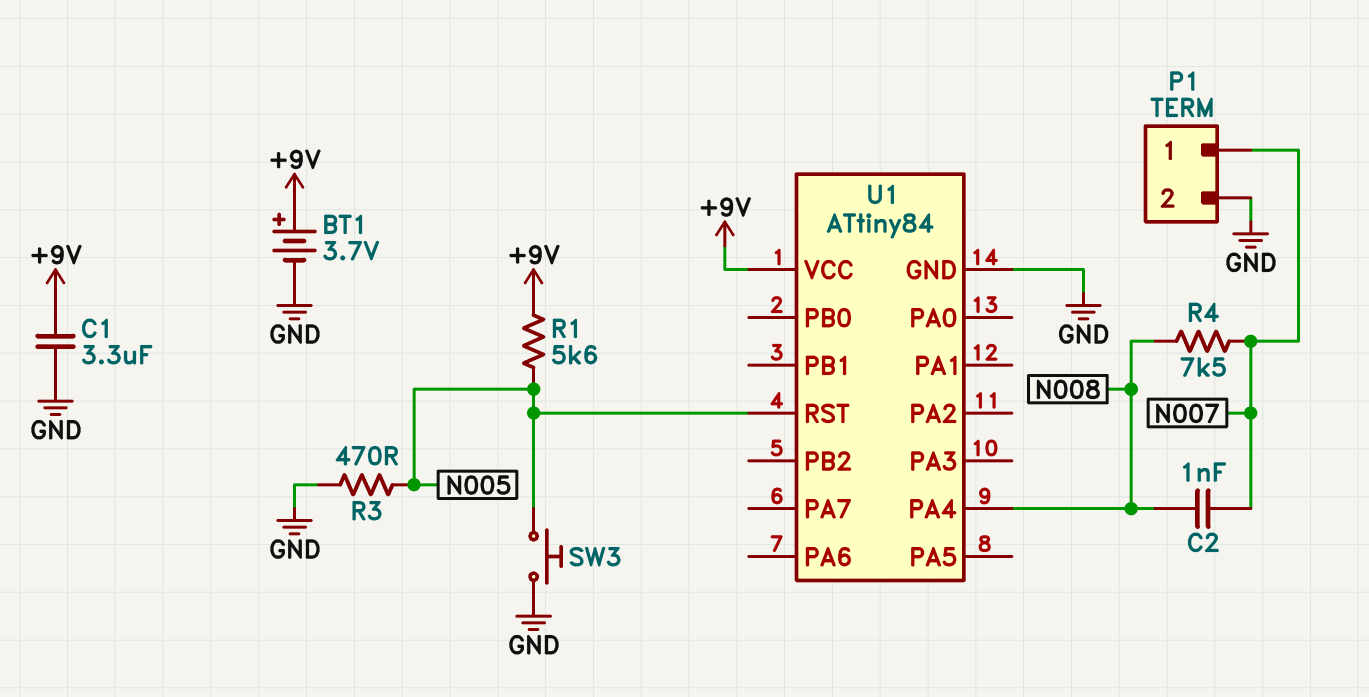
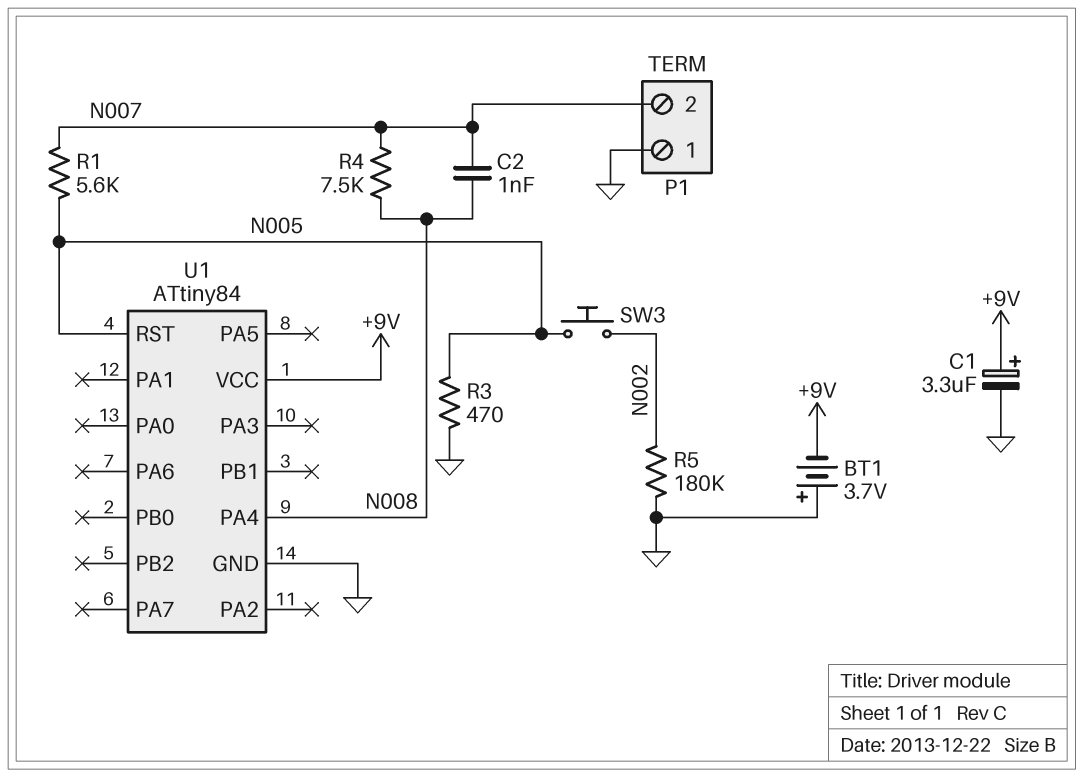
BT1: 3.7V (plus +9V, minus GND) -> 3.7V (plus GND, minus +9V)
C1: 3.3uF (+9V, GND) -> 3.3uF (plus +9V, minus GND)
P1 pin 1: N007 -> GND
P1 pin 2: GND -> N007
R1: 5.6k (+9V, N005) -> 5.6k (N005, N007)
R5: none -> 180k (GND, N002)
SW3: button (GND, N005) -> button (N002, N005)

